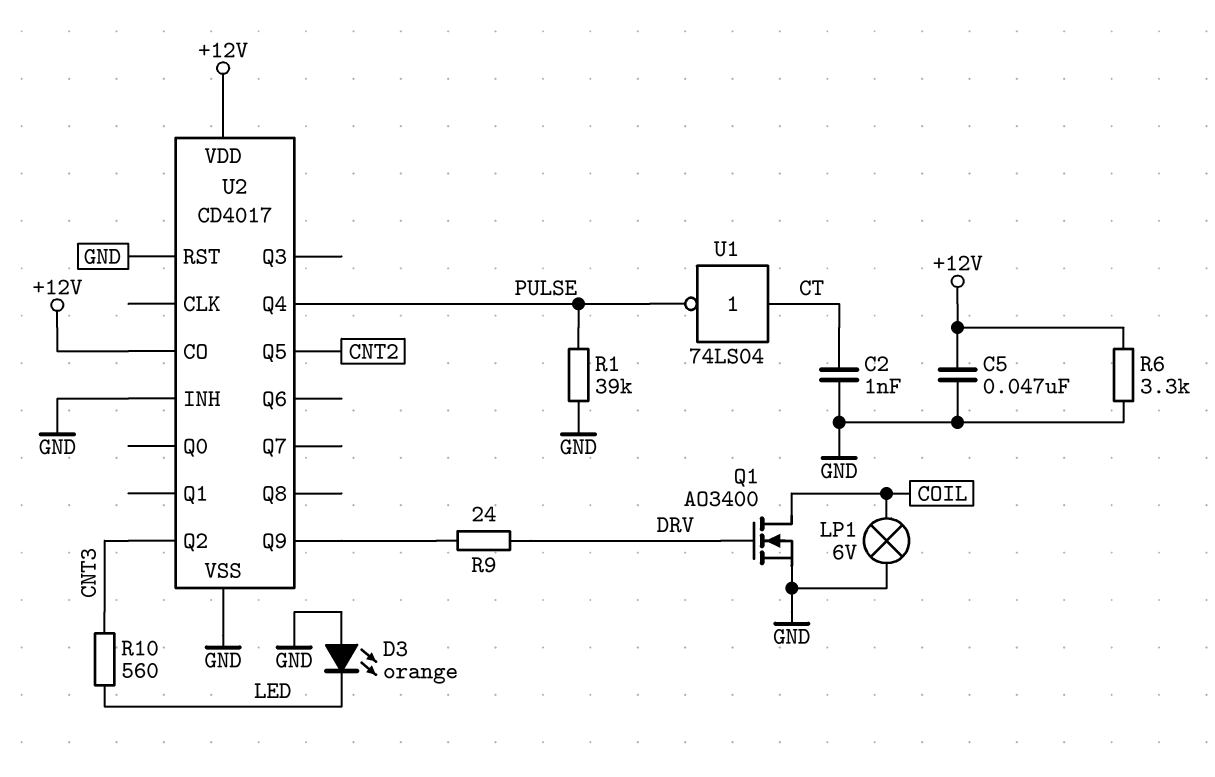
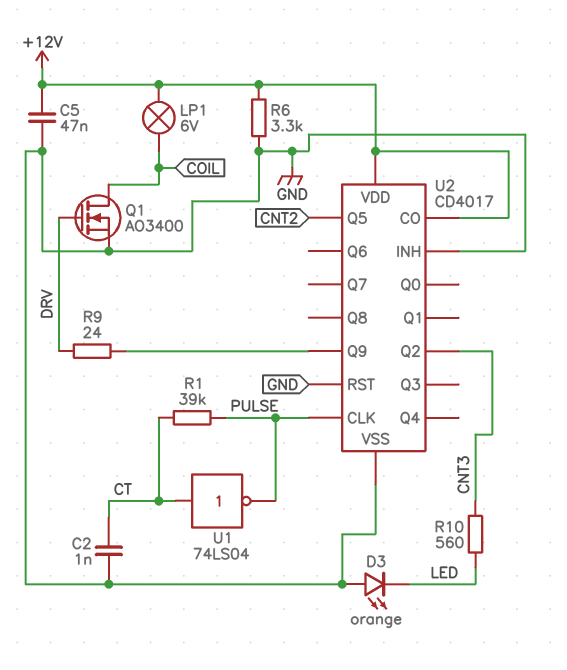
LP1: lamp 6V (COIL, GND) -> lamp 6V (+12V, COIL)
R1: 39k (GND, PULSE) -> 39k (CT, PULSE)
U2 pin CLK: none -> PULSE
U2 pin Q4: PULSE -> none

